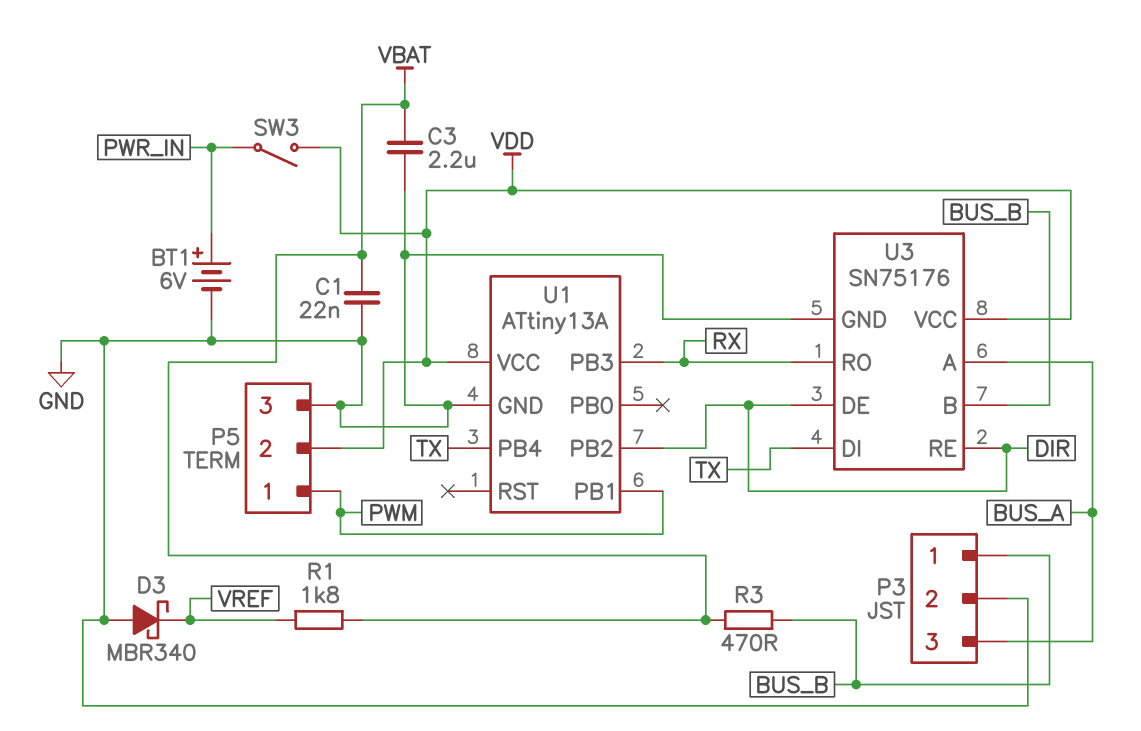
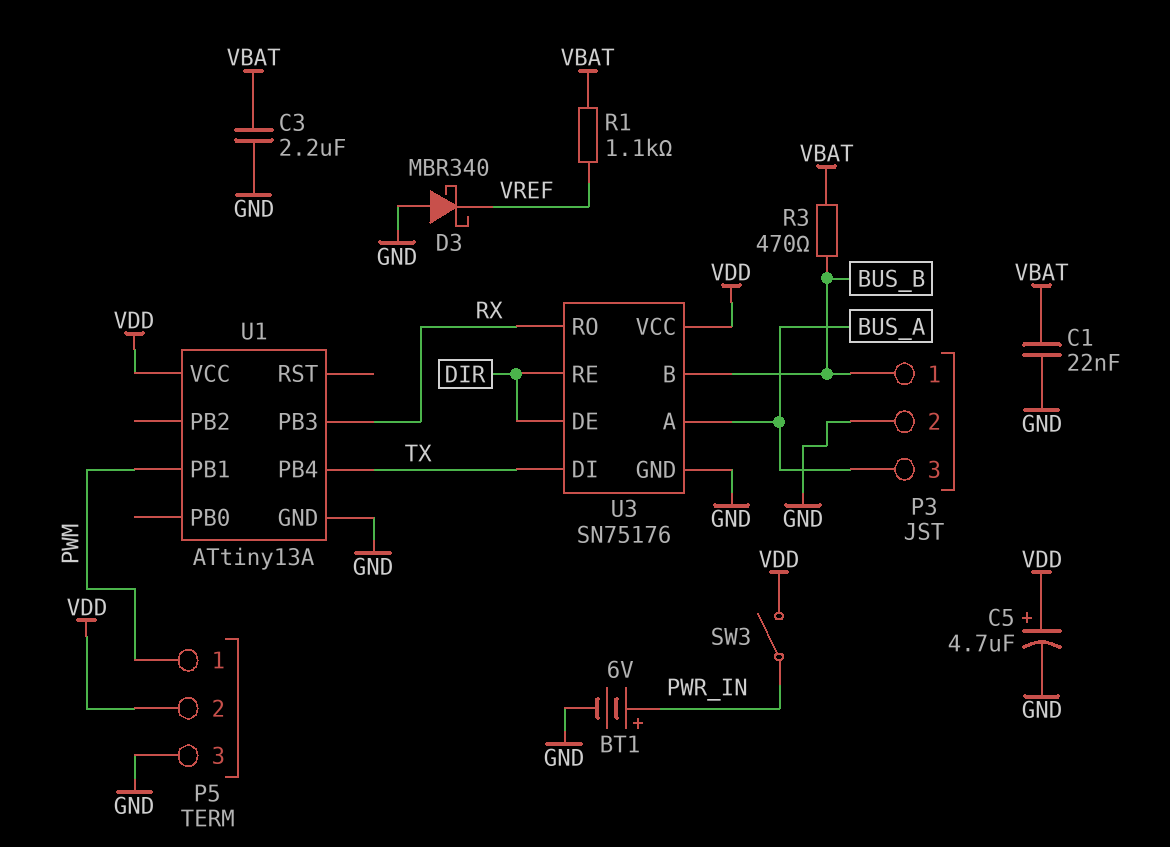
C5: none -> 4.7uF (plus VDD, minus GND)
R1: 1.8k (VBAT, VREF) -> 1.1k (VBAT, VREF)
U1 pin PB2: DIR -> none

